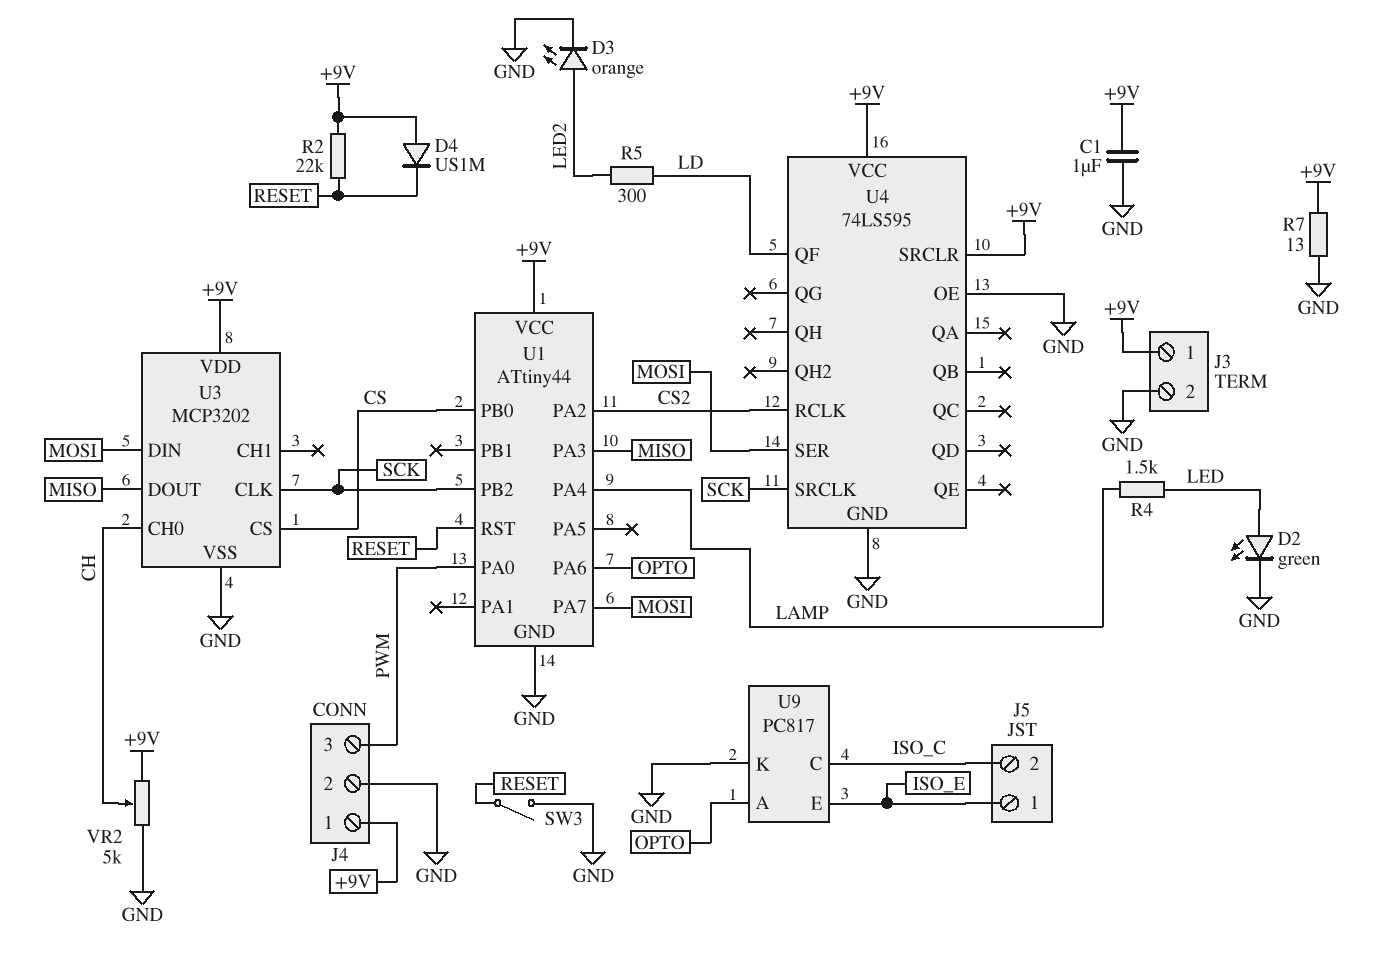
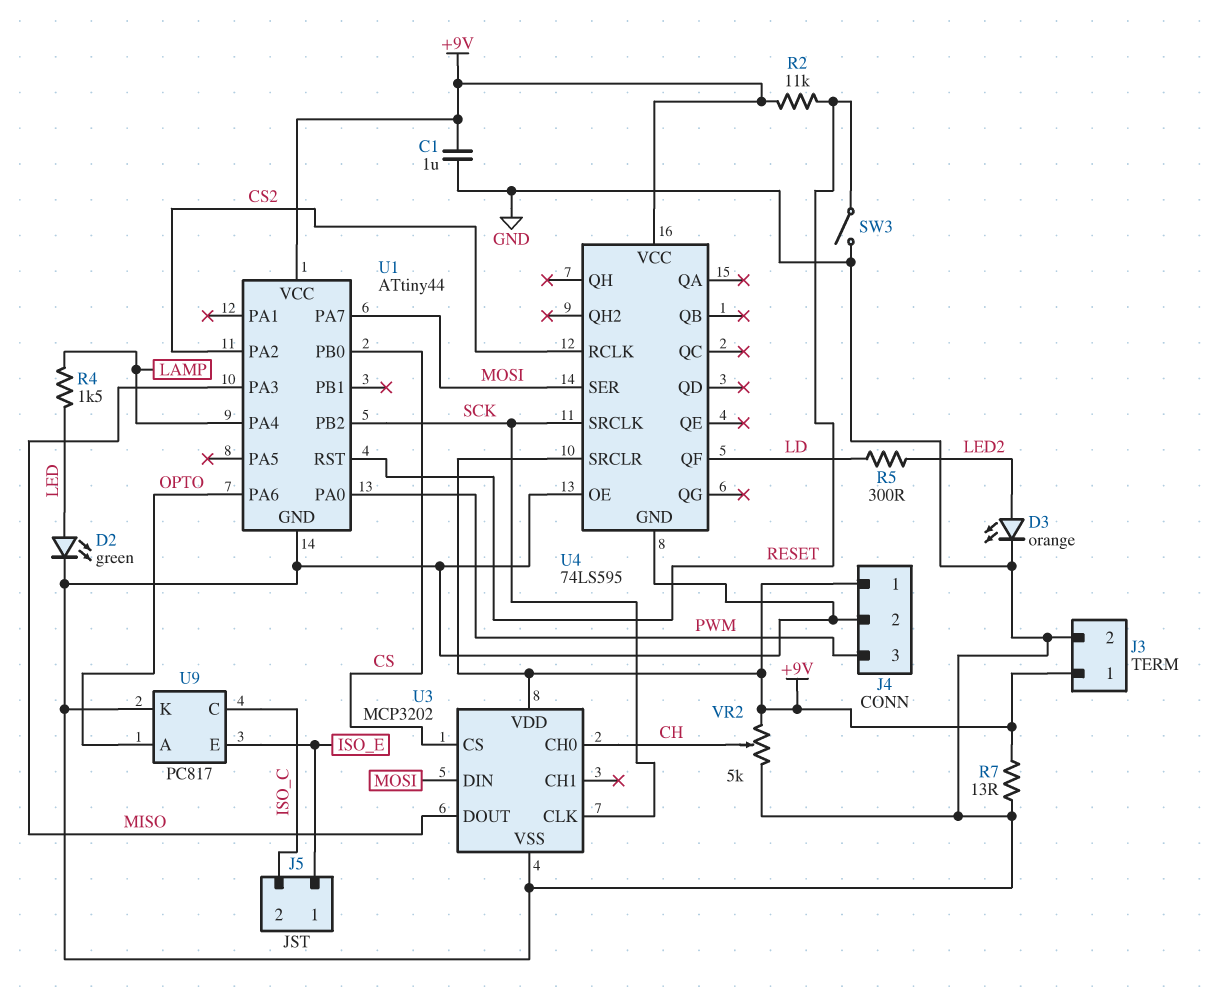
D4: diode US1M (A +9V, K RESET) -> none
R2: 22k (+9V, RESET) -> 11k (+9V, RESET)

